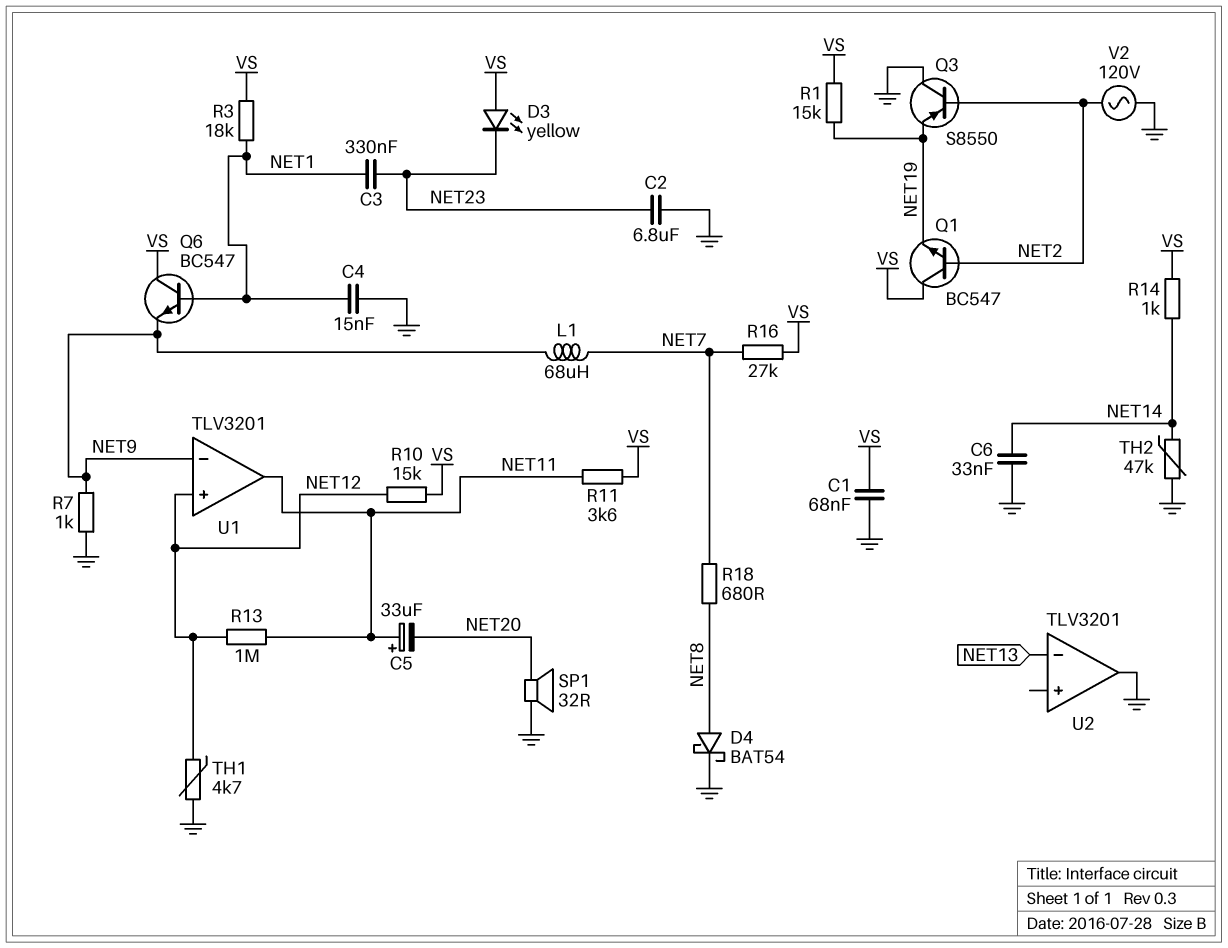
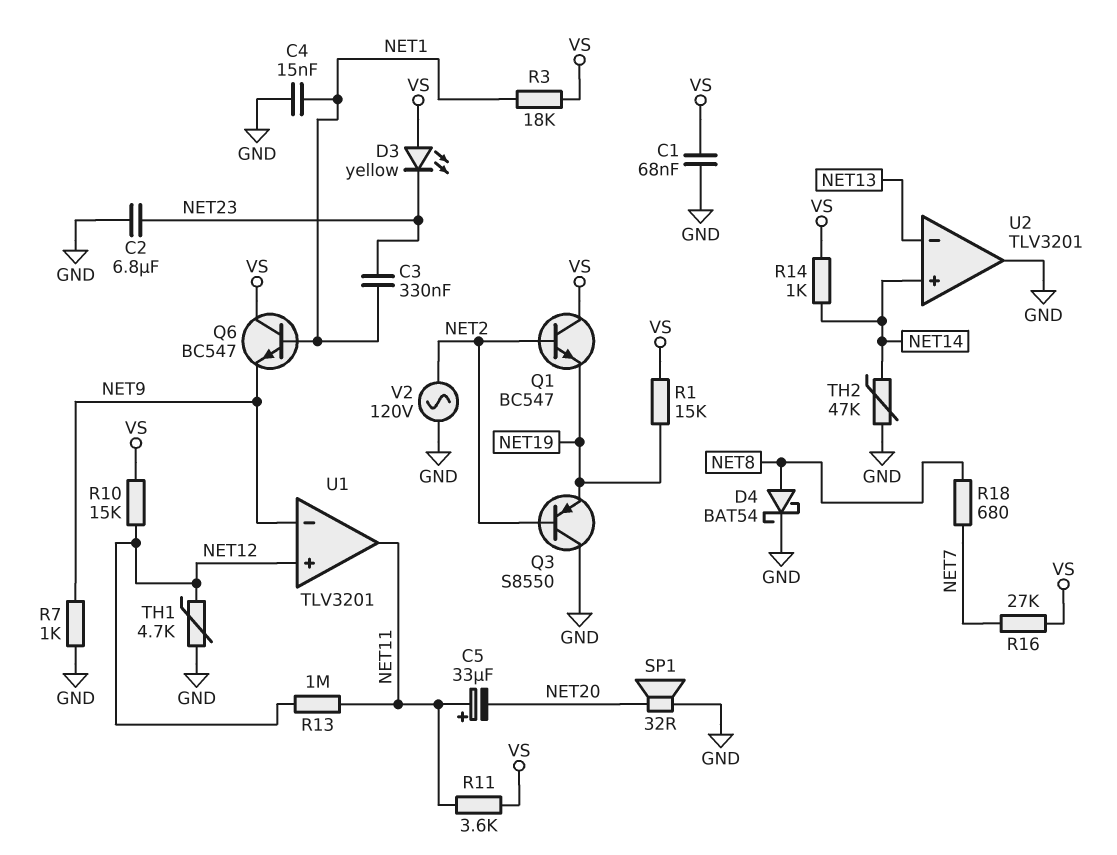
C6: 33nF (GND, NET14) -> none
L1: 68uH (NET7, NET9) -> none
U2 pin in+: none -> NET14

